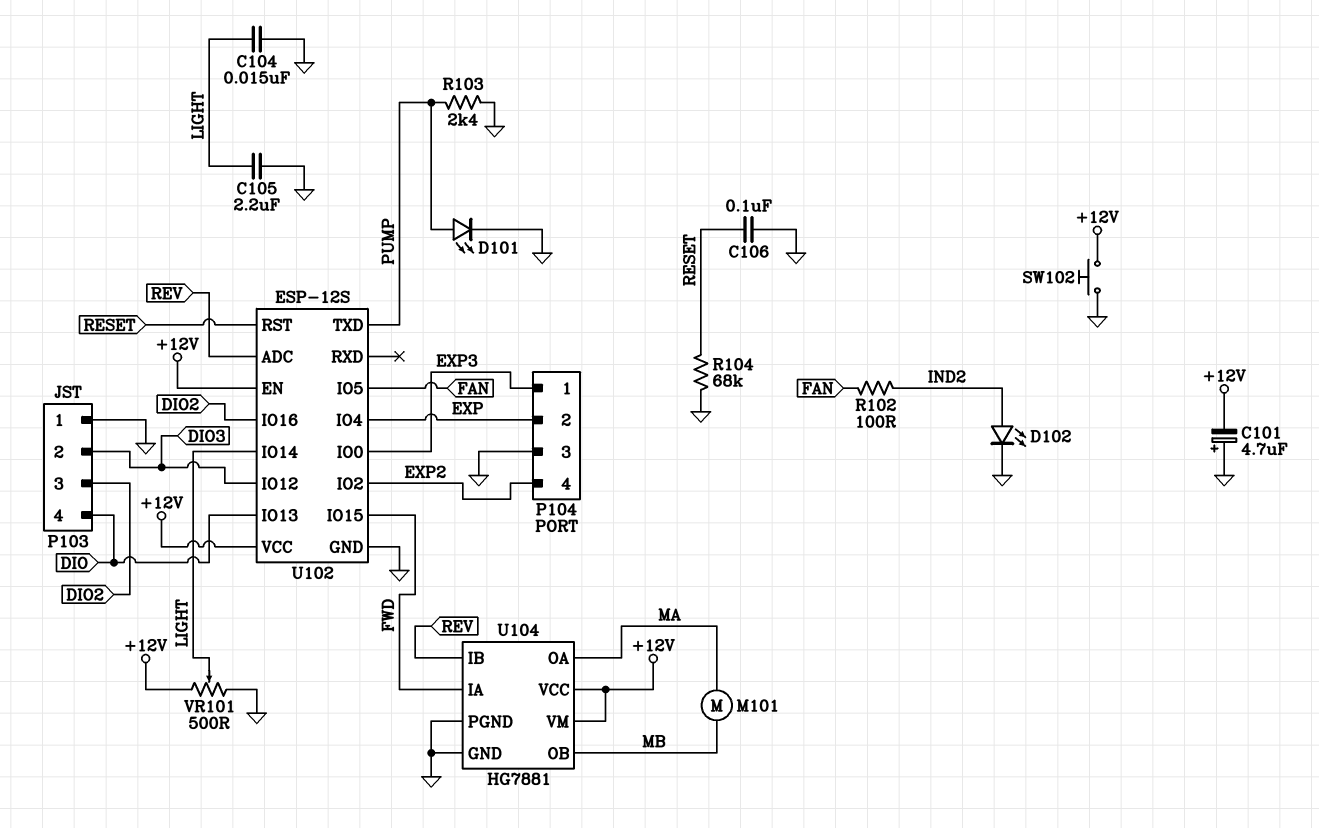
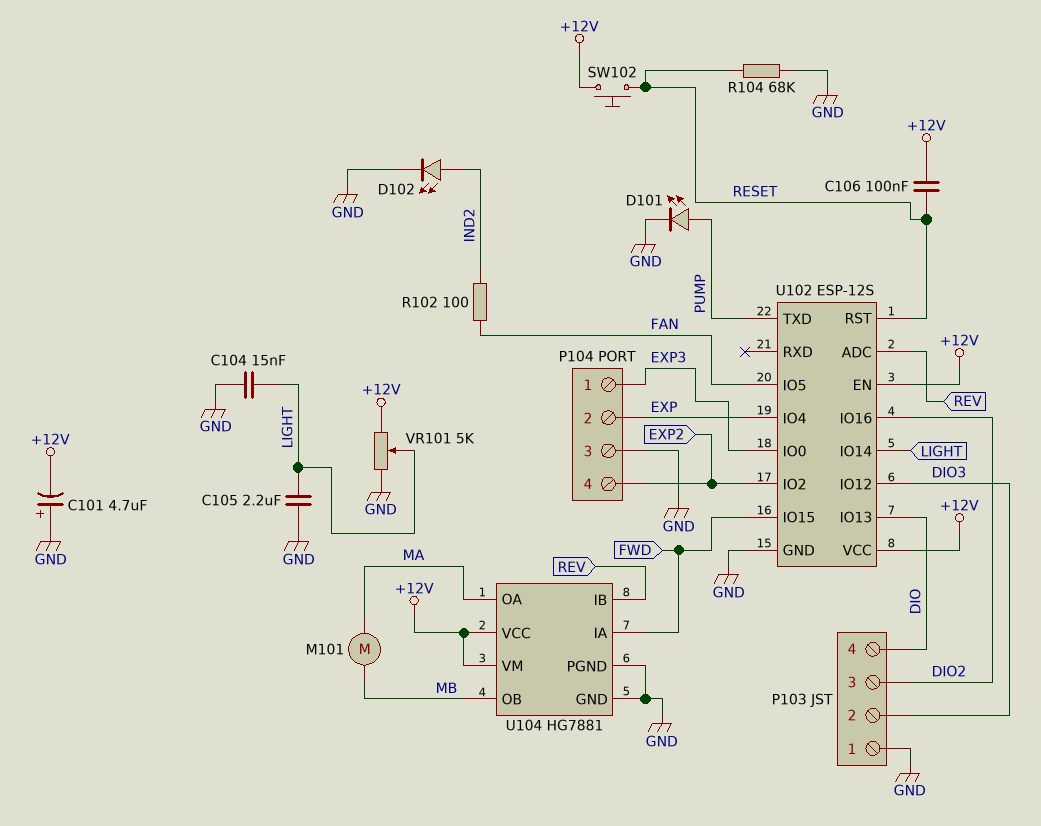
C106: 100nF (GND, RESET) -> 100nF (+12V, RESET)
R103: 2.4k (GND, PUMP) -> none
SW102: button (+12V, GND) -> button (+12V, RESET)
VR101: 500 (+12V, GND, wiper LIGHT) -> 5k (+12V, GND, wiper LIGHT)

